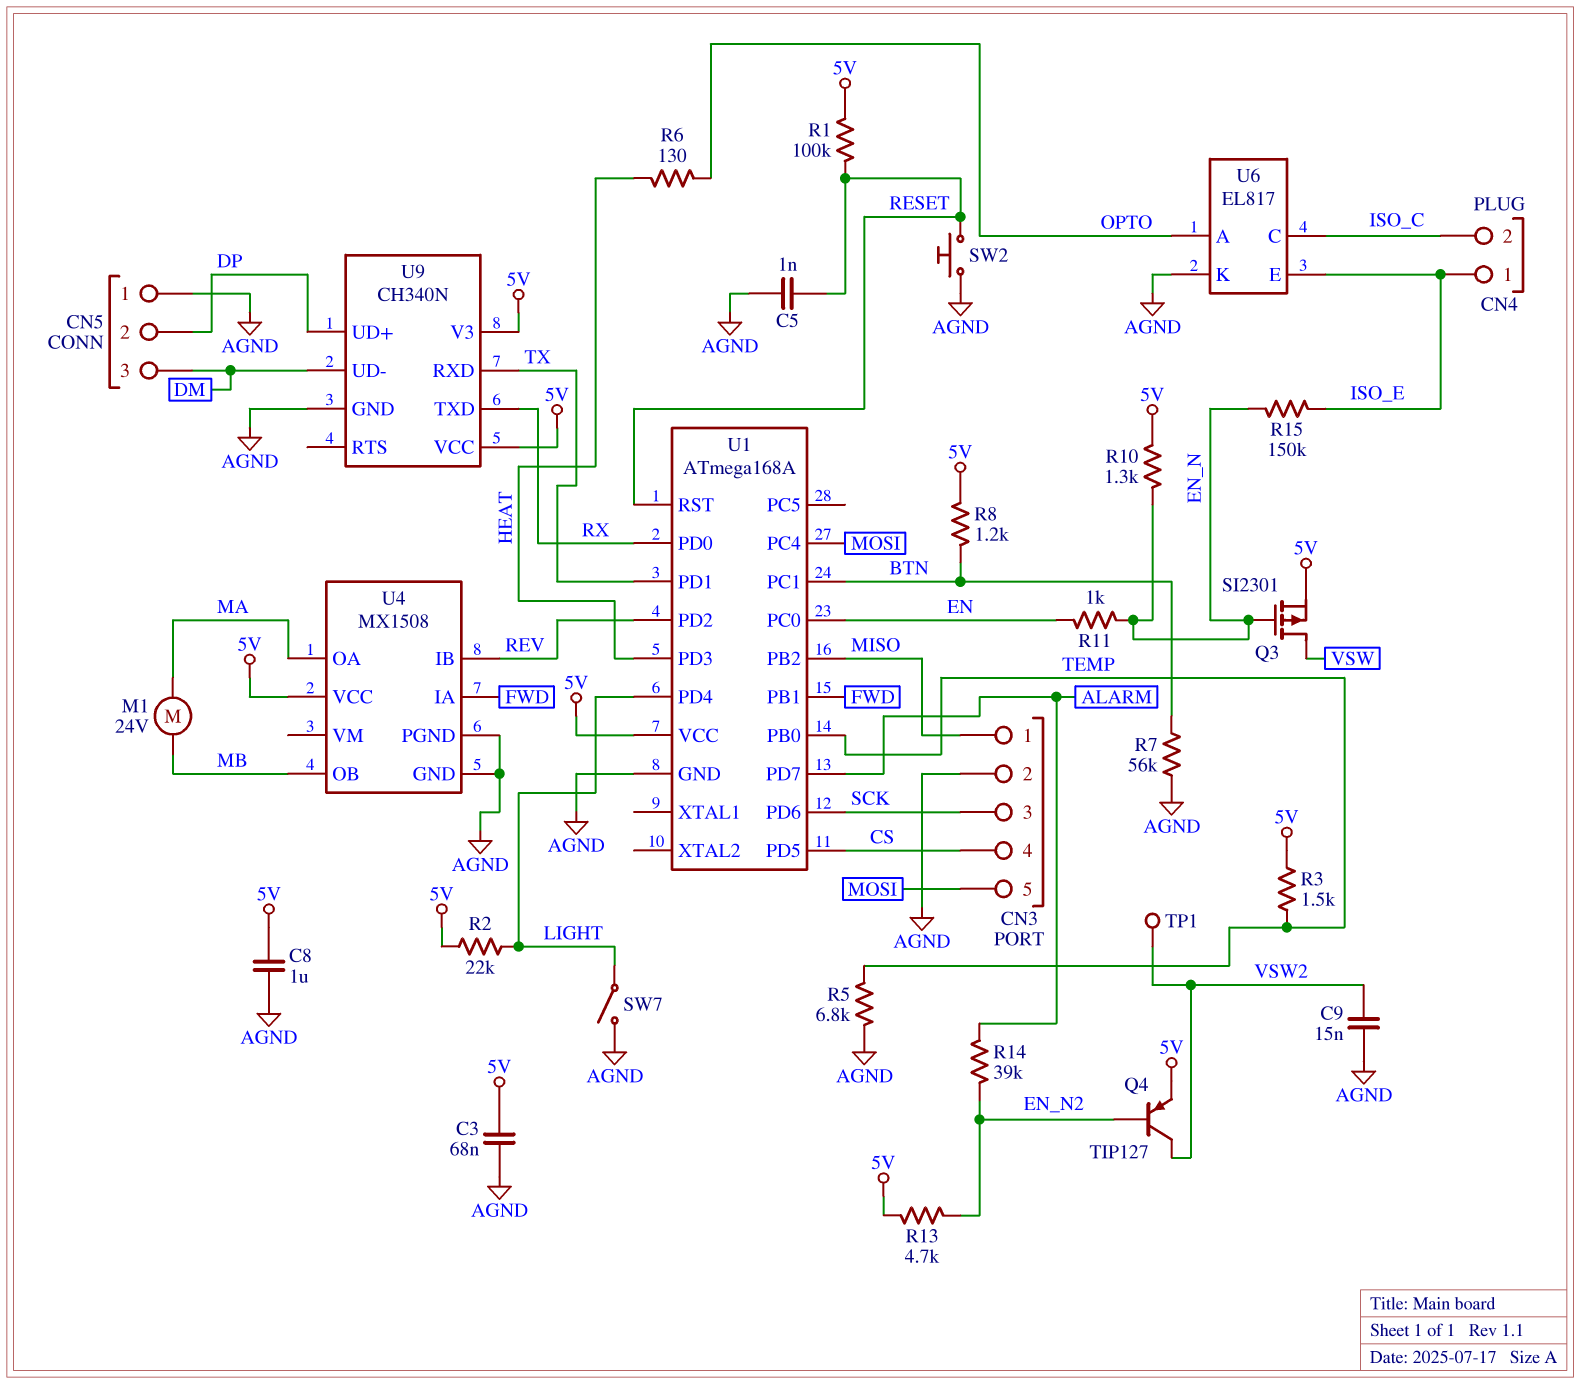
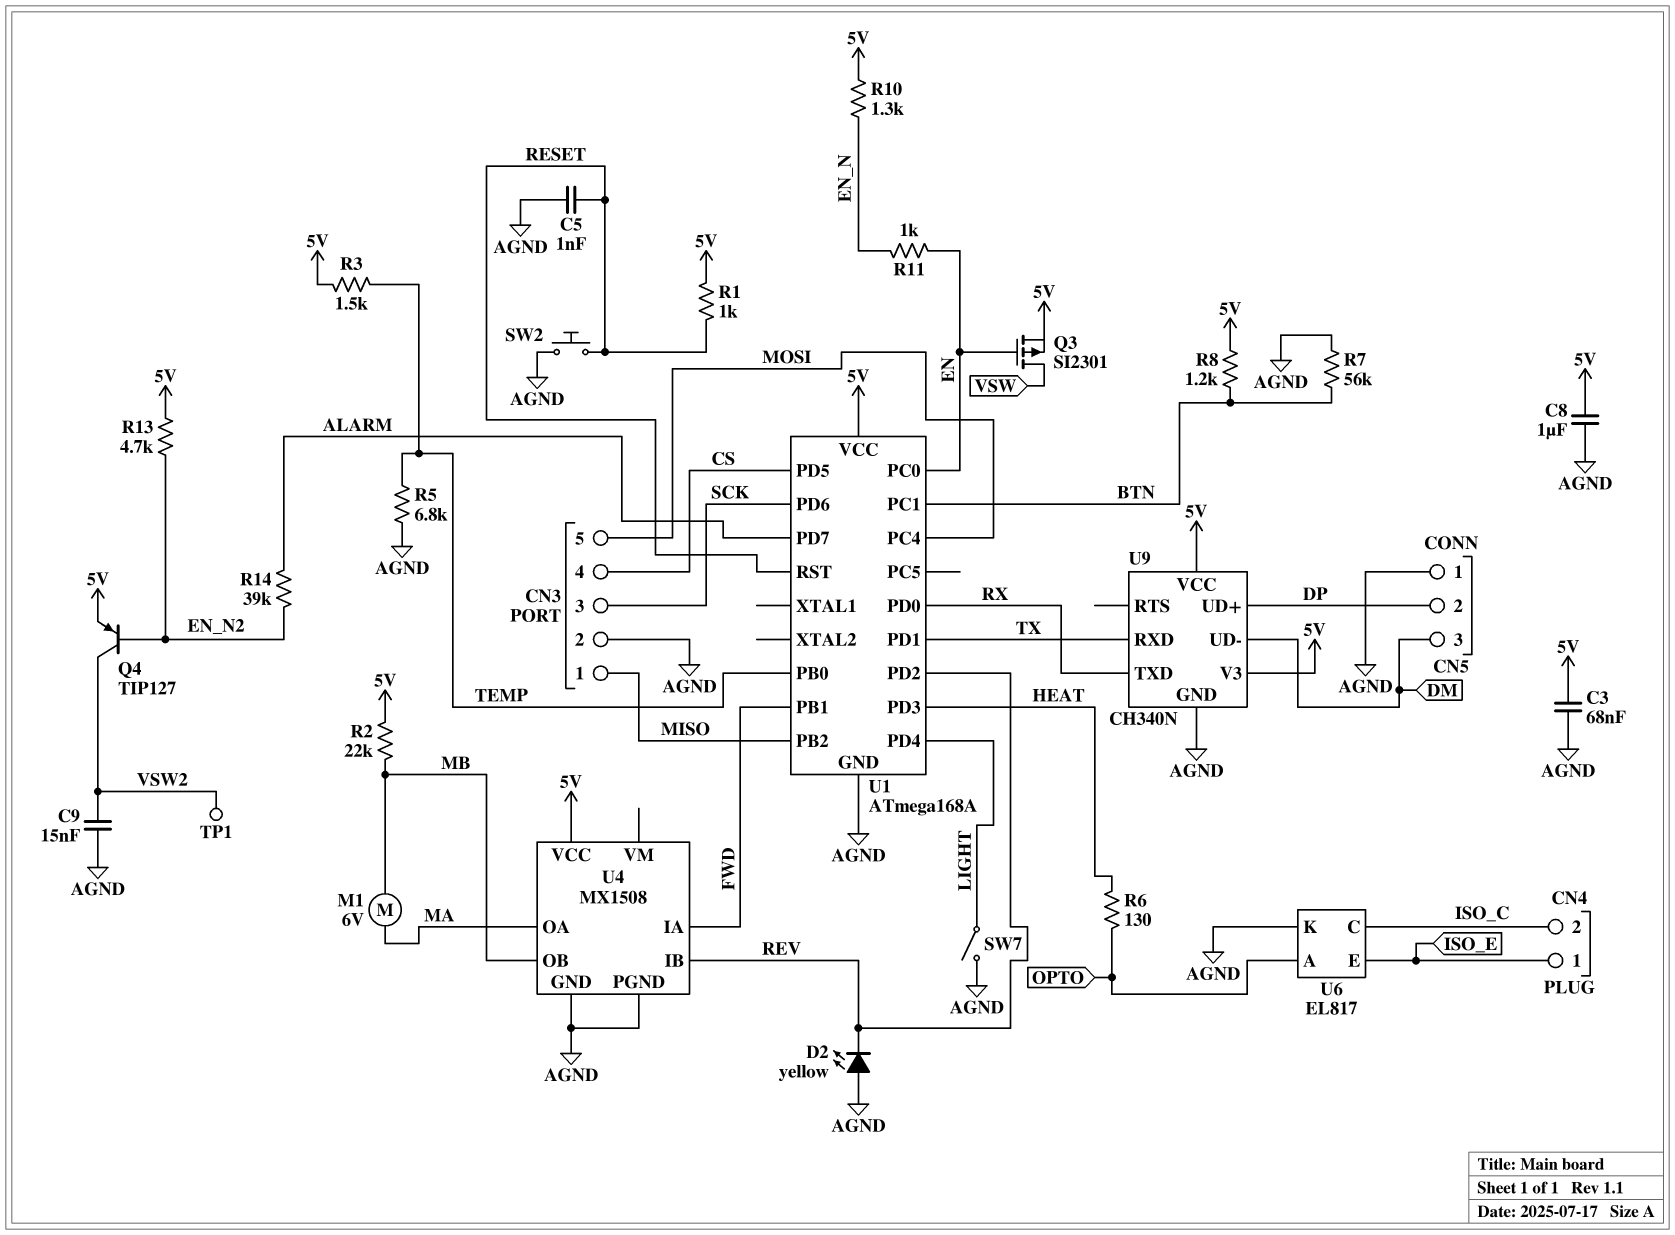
D2: none -> LED yellow (A AGND, K REV)
M1: motor 24V (MA, MB) -> motor 6V (MA, MB)
Q3: PMOS SI2301 (G EN_N, D VSW, S 5V) -> PMOS SI2301 (G EN, D VSW, S 5V)
R1: 100k (5V, RESET) -> 1k (5V, RESET)
R2: 22k (5V, LIGHT) -> 22k (5V, MB)
R15: 150k (EN_N, ISO_E) -> none

